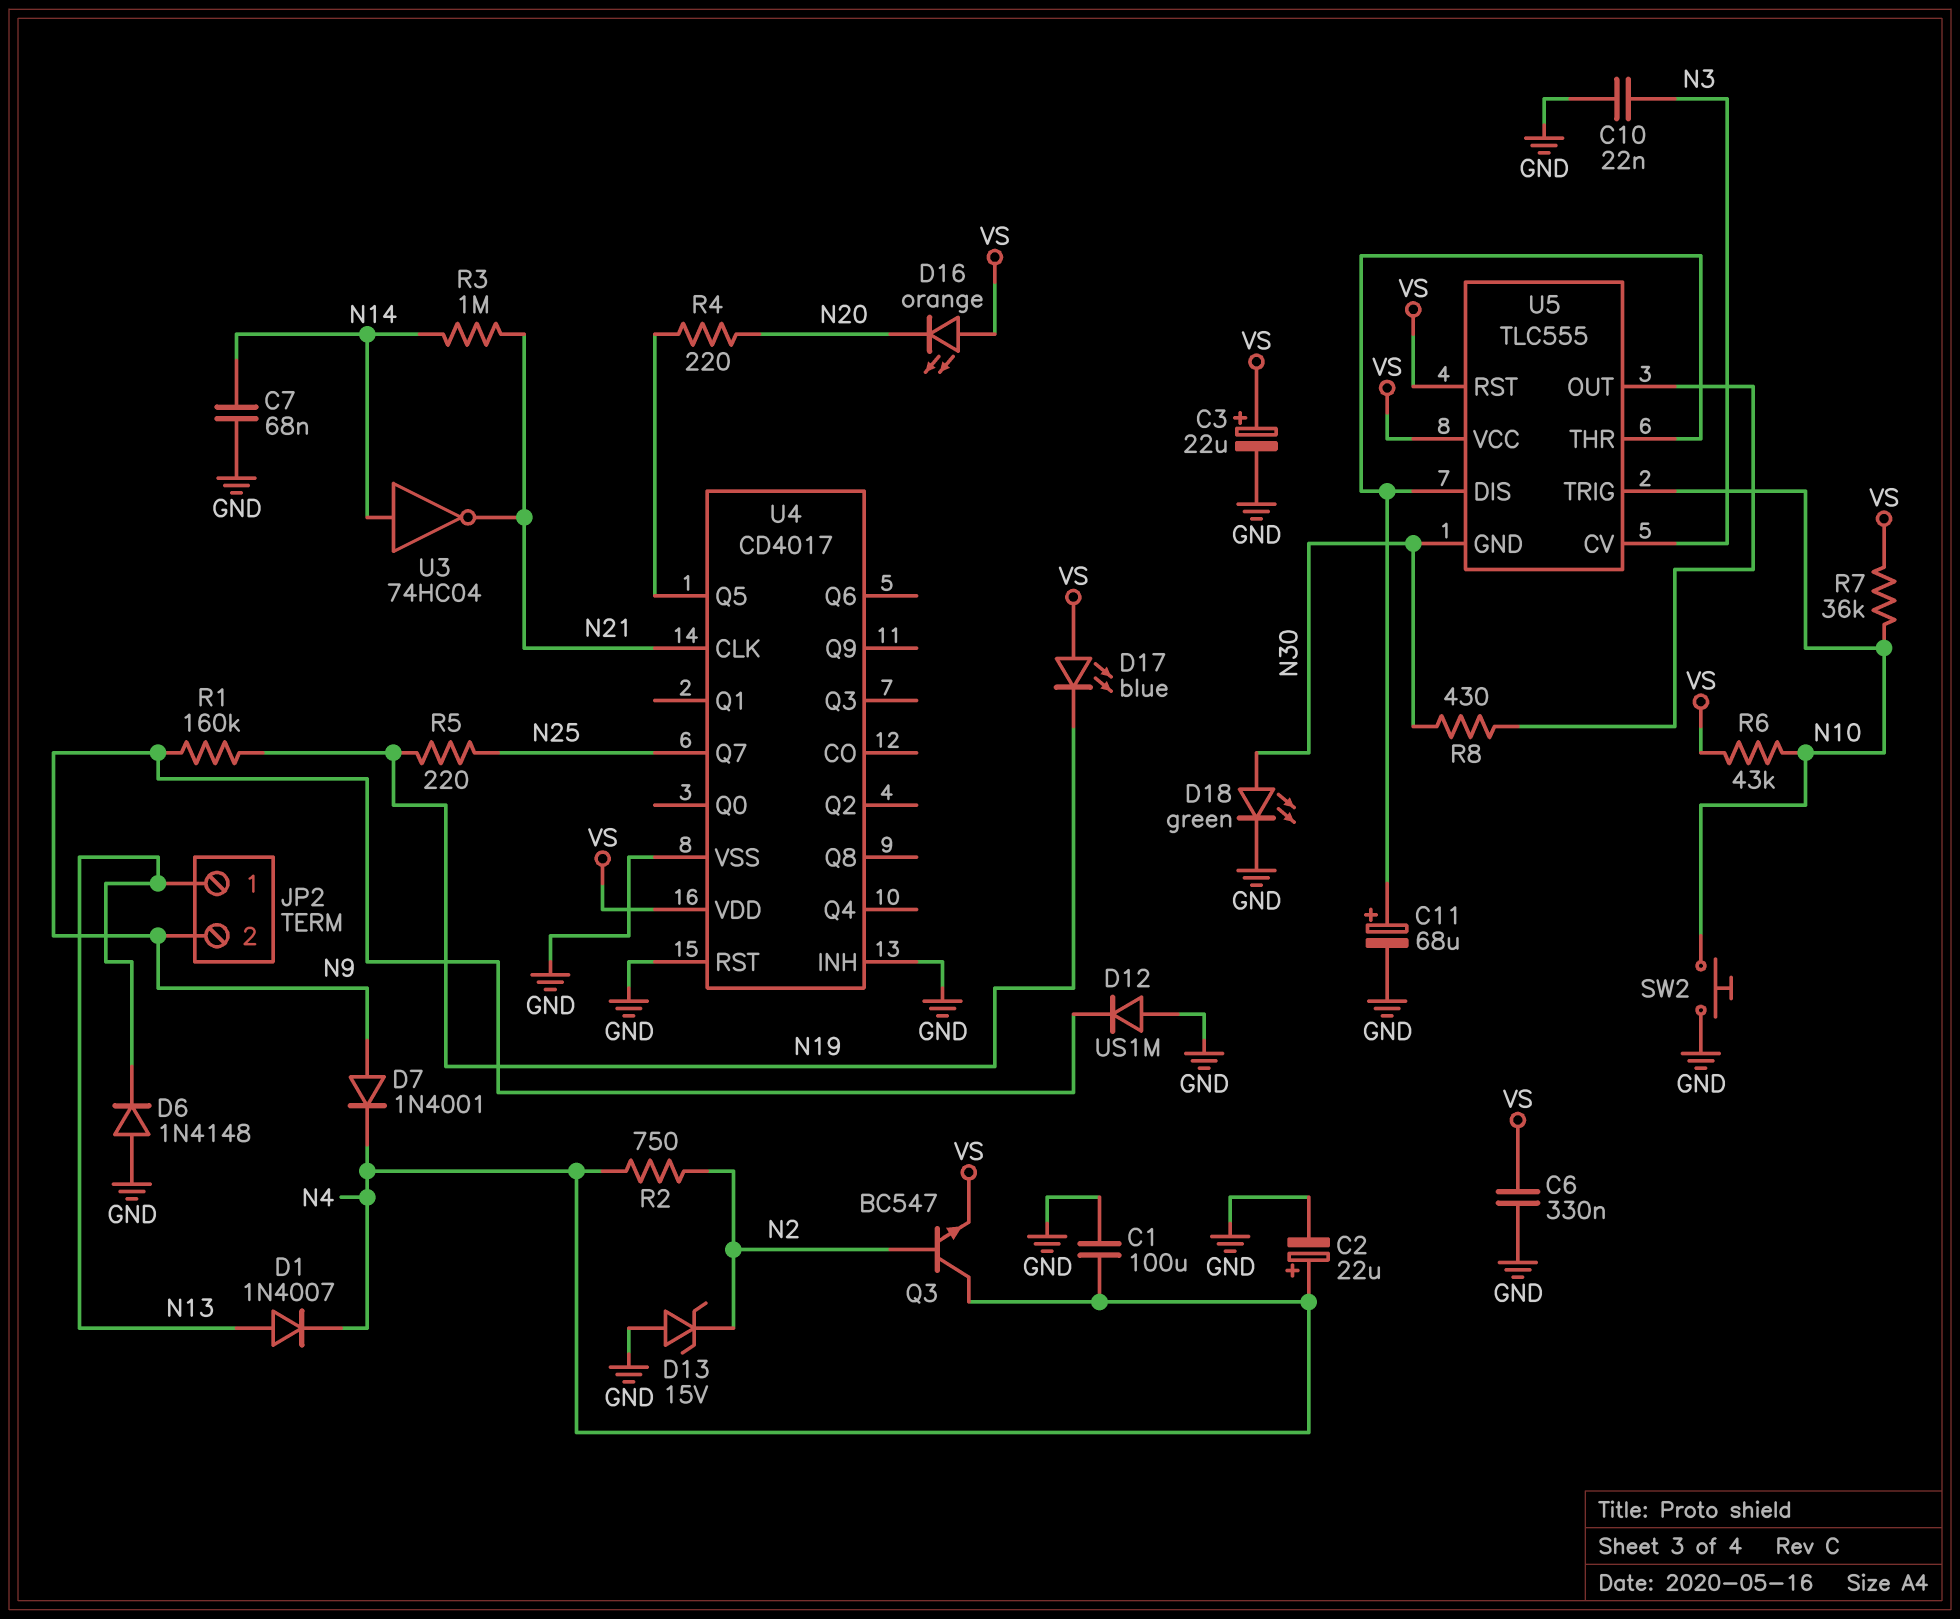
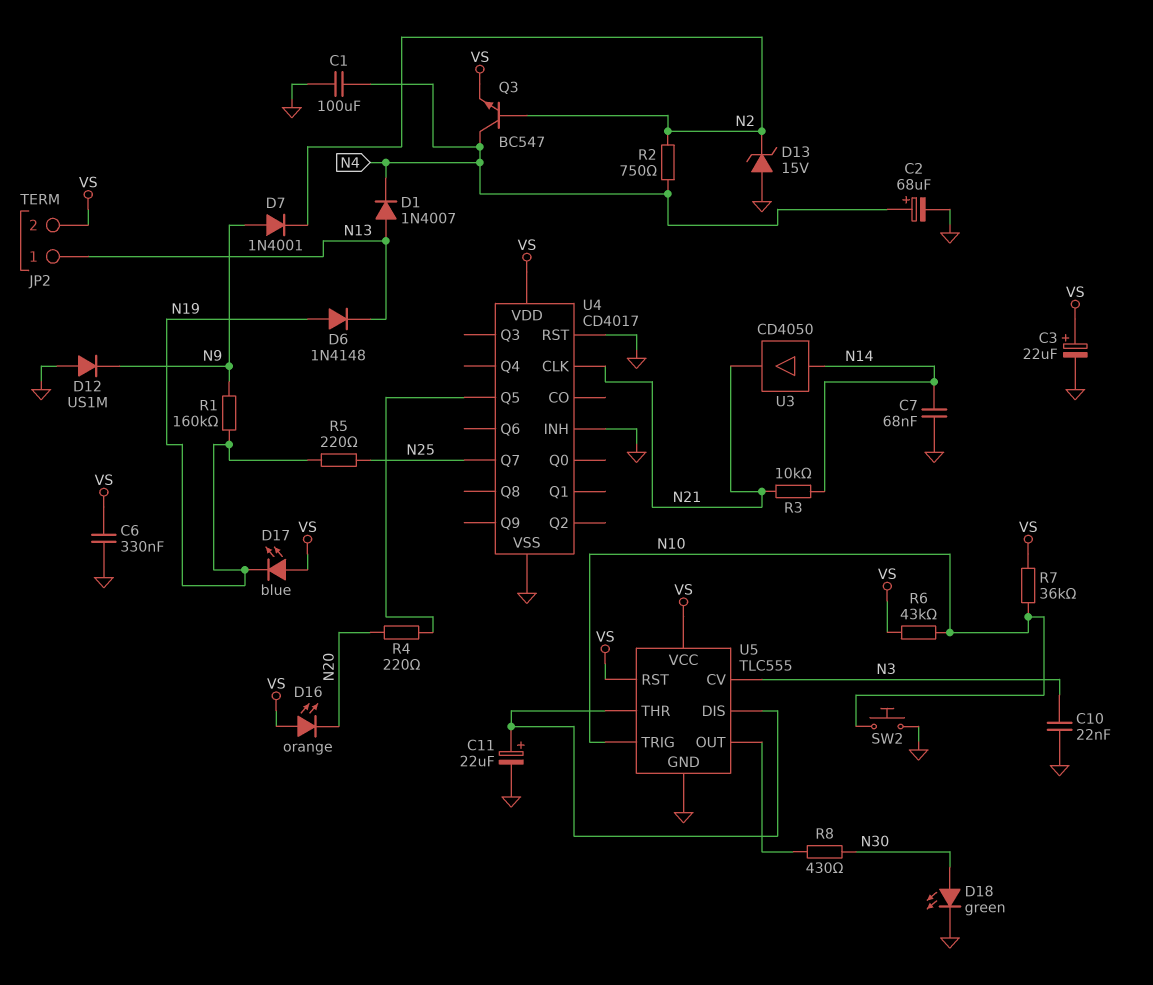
C2: 22uF (plus N4, minus GND) -> 68uF (plus N4, minus GND)
C11: 68uF (plus U5/DIS, minus GND) -> 22uF (plus U5/DIS, minus GND)
D6: diode 1N4148 (A GND, K N13) -> diode 1N4148 (A N19, K N13)
D7: diode 1N4001 (A N9, K N4) -> diode 1N4001 (A N9, K N2)
JP2 pin 2: N9 -> VS
R3: 1M (N14, N21) -> 10k (N14, N21)
U3: NOT 74HC04 (in N14, out N21) -> buffer CD4050 (in N14, out N21)
U5 pin GND: N30 -> GND

